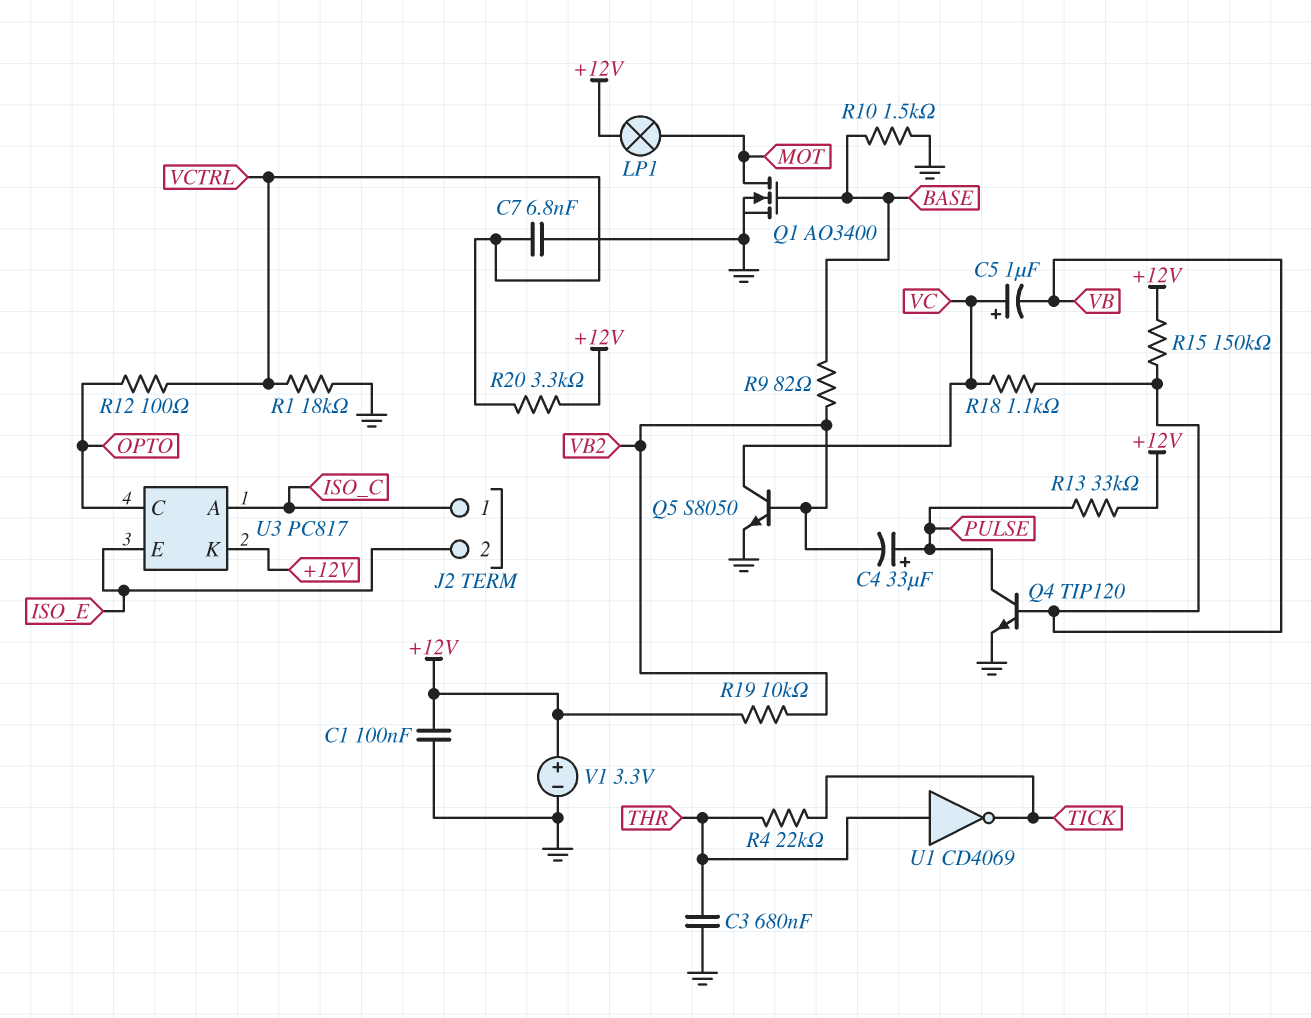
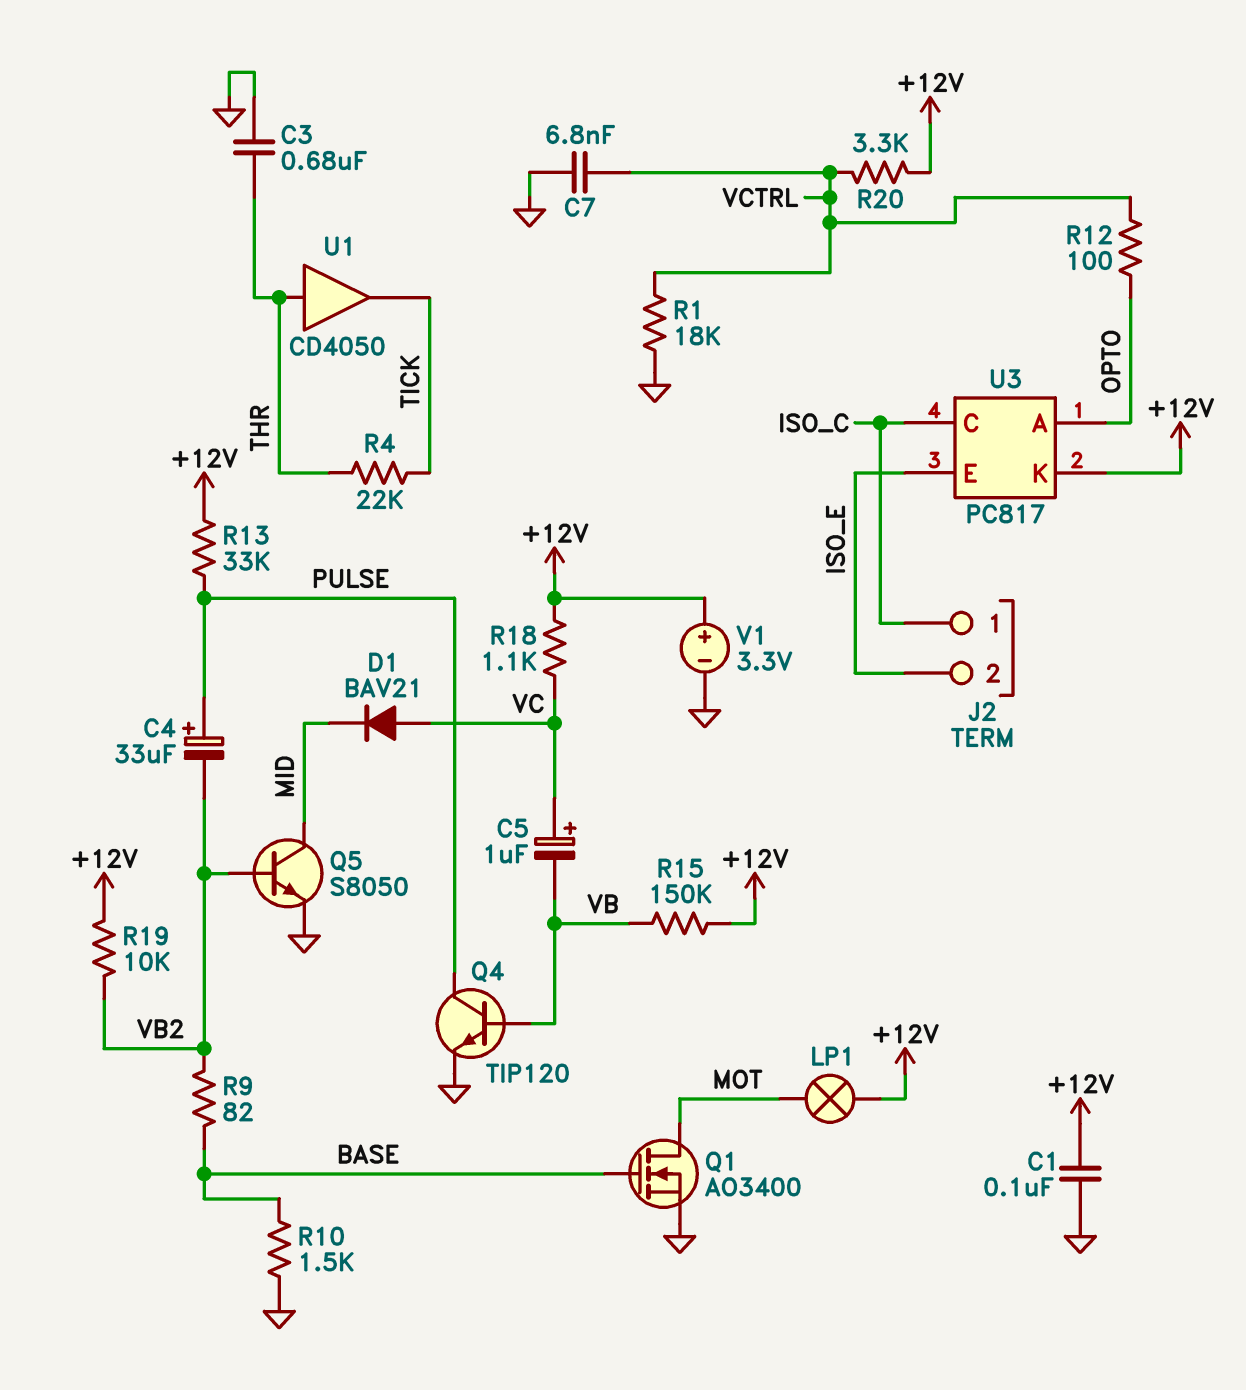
D1: none -> diode BAV21 (A VC, K MID)
Q5: NPN S8050 (B VB2, C VC, E GND) -> NPN S8050 (B VB2, C MID, E GND)
R18: 1.1k (VB, VC) -> 1.1k (+12V, VC)
U1: NOT CD4069 (in THR, out TICK) -> buffer CD4050 (in THR, out TICK)
U3 pin A: ISO_C -> OPTO
U3 pin C: OPTO -> ISO_C

